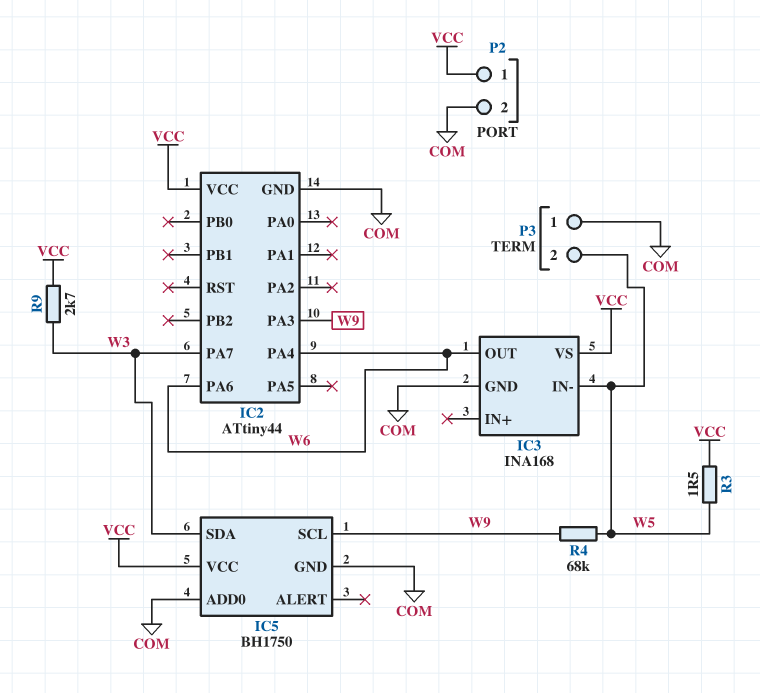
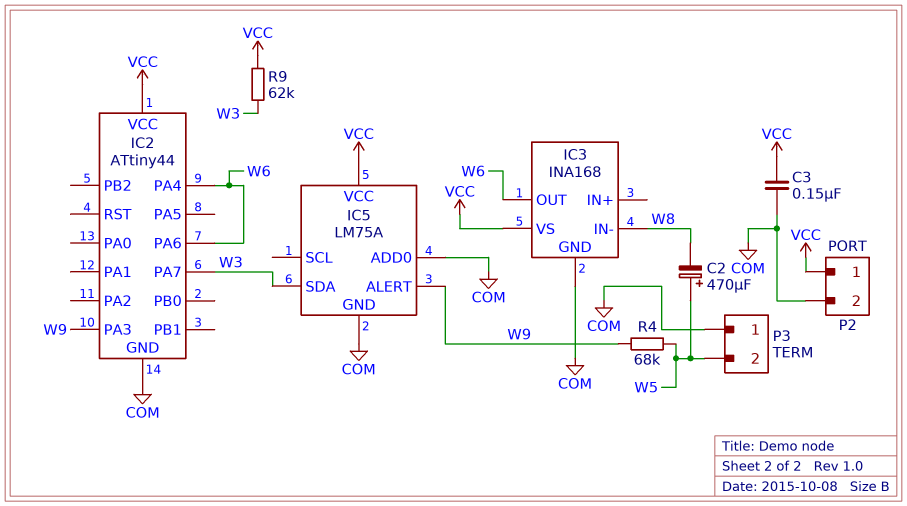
C2: none -> 470uF (plus W5, minus W8)
C3: none -> 150nF (COM, VCC)
IC3 pin IN-: W5 -> W8
IC5: BH1750 -> LM75A
IC5 pin ALERT: none -> W9
IC5 pin SCL: W9 -> none
R3: 1.5 (VCC, W5) -> none
R9: 2.7k (VCC, W3) -> 62k (VCC, W3)

